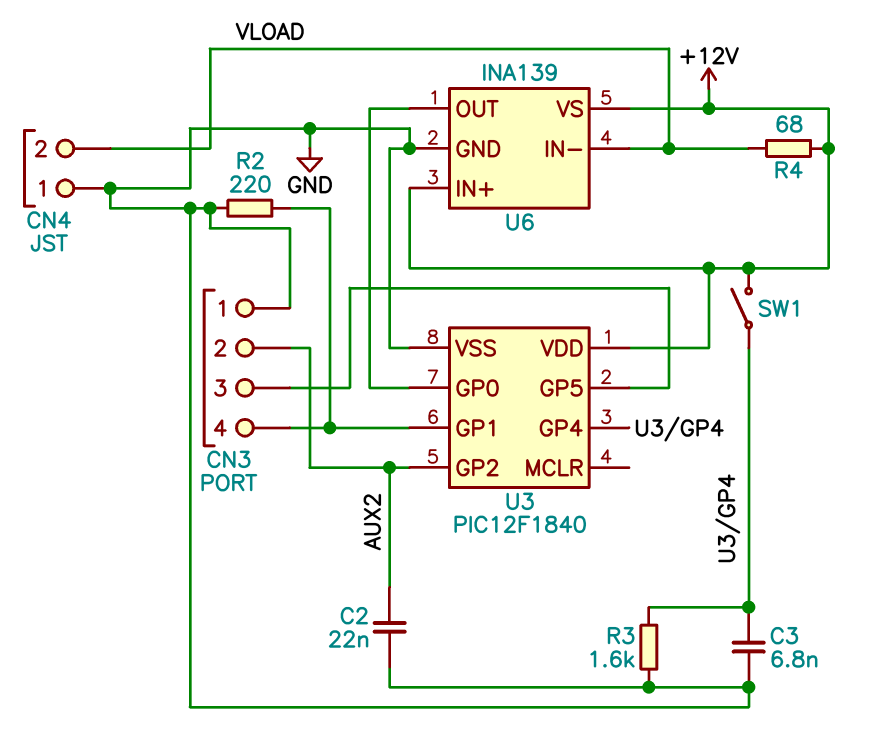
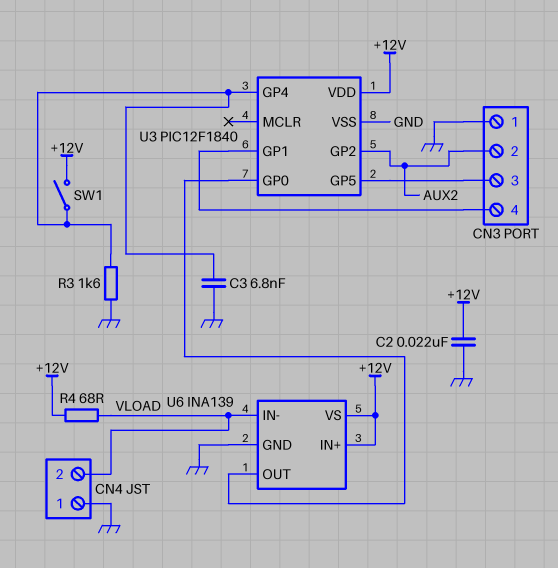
C2: 22nF (AUX2, GND) -> 22nF (+12V, GND)
R2: 220 (CN3/4, GND) -> none

